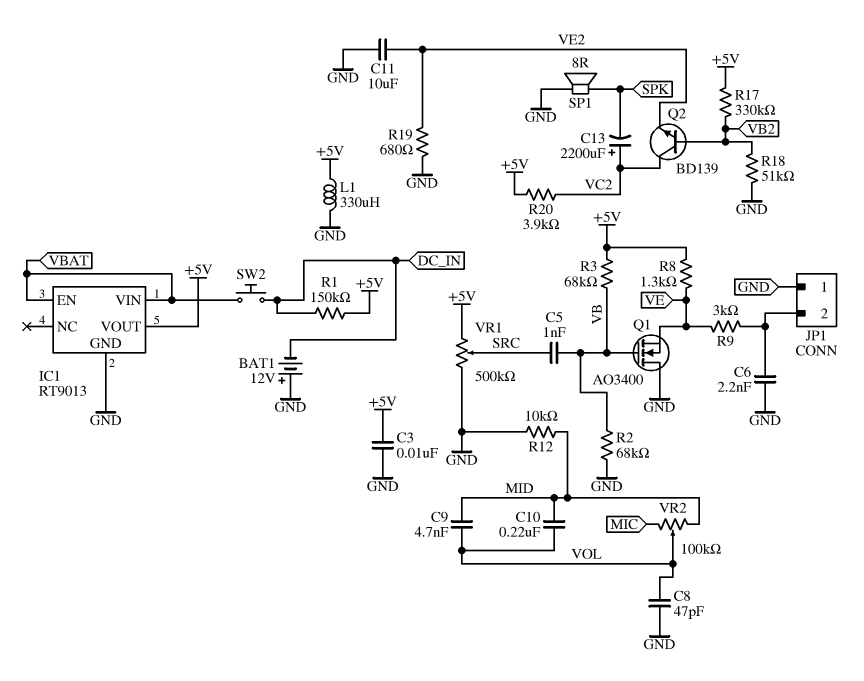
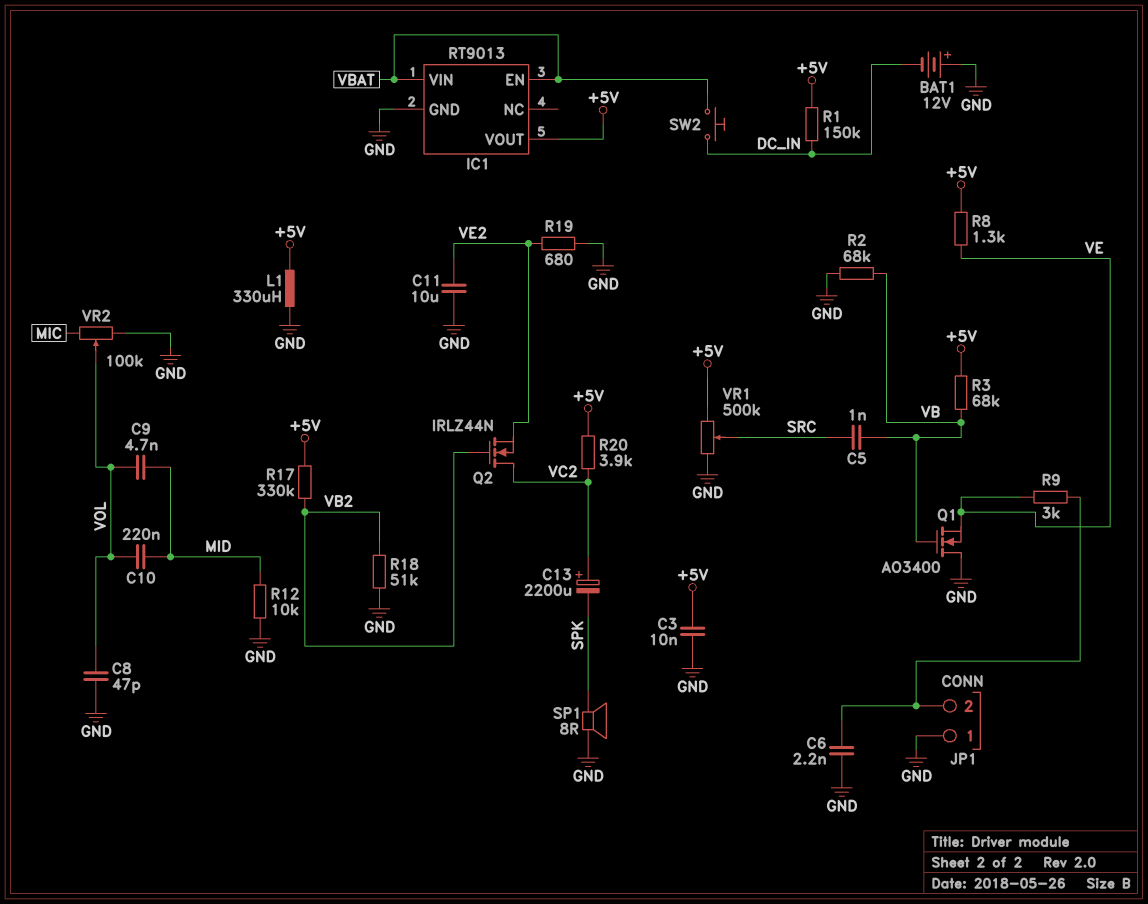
Q2: NPN BD139 (B VB2, C VC2, E VE2) -> NMOS IRLZ44N (G VB2, D VC2, S VE2)
VR2: 100k (MIC, MID, wiper VOL) -> 100k (GND, MIC, wiper VOL)

